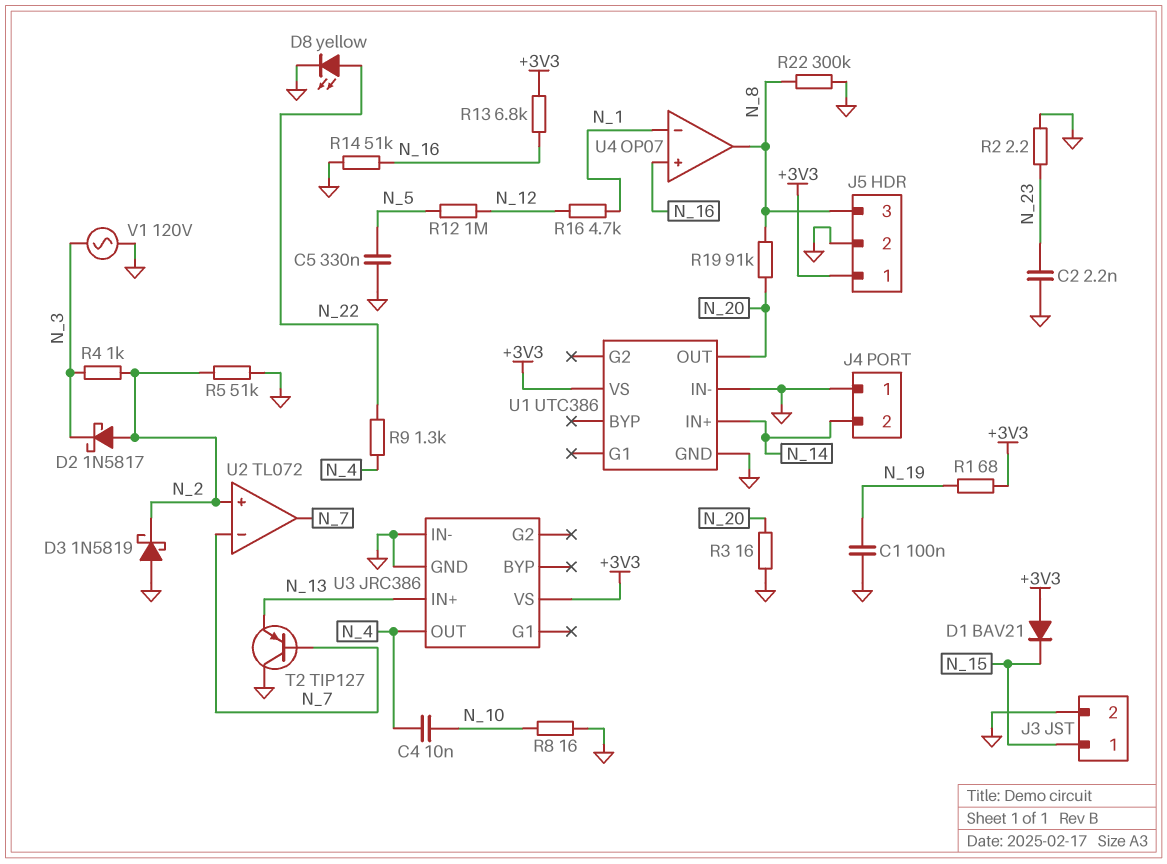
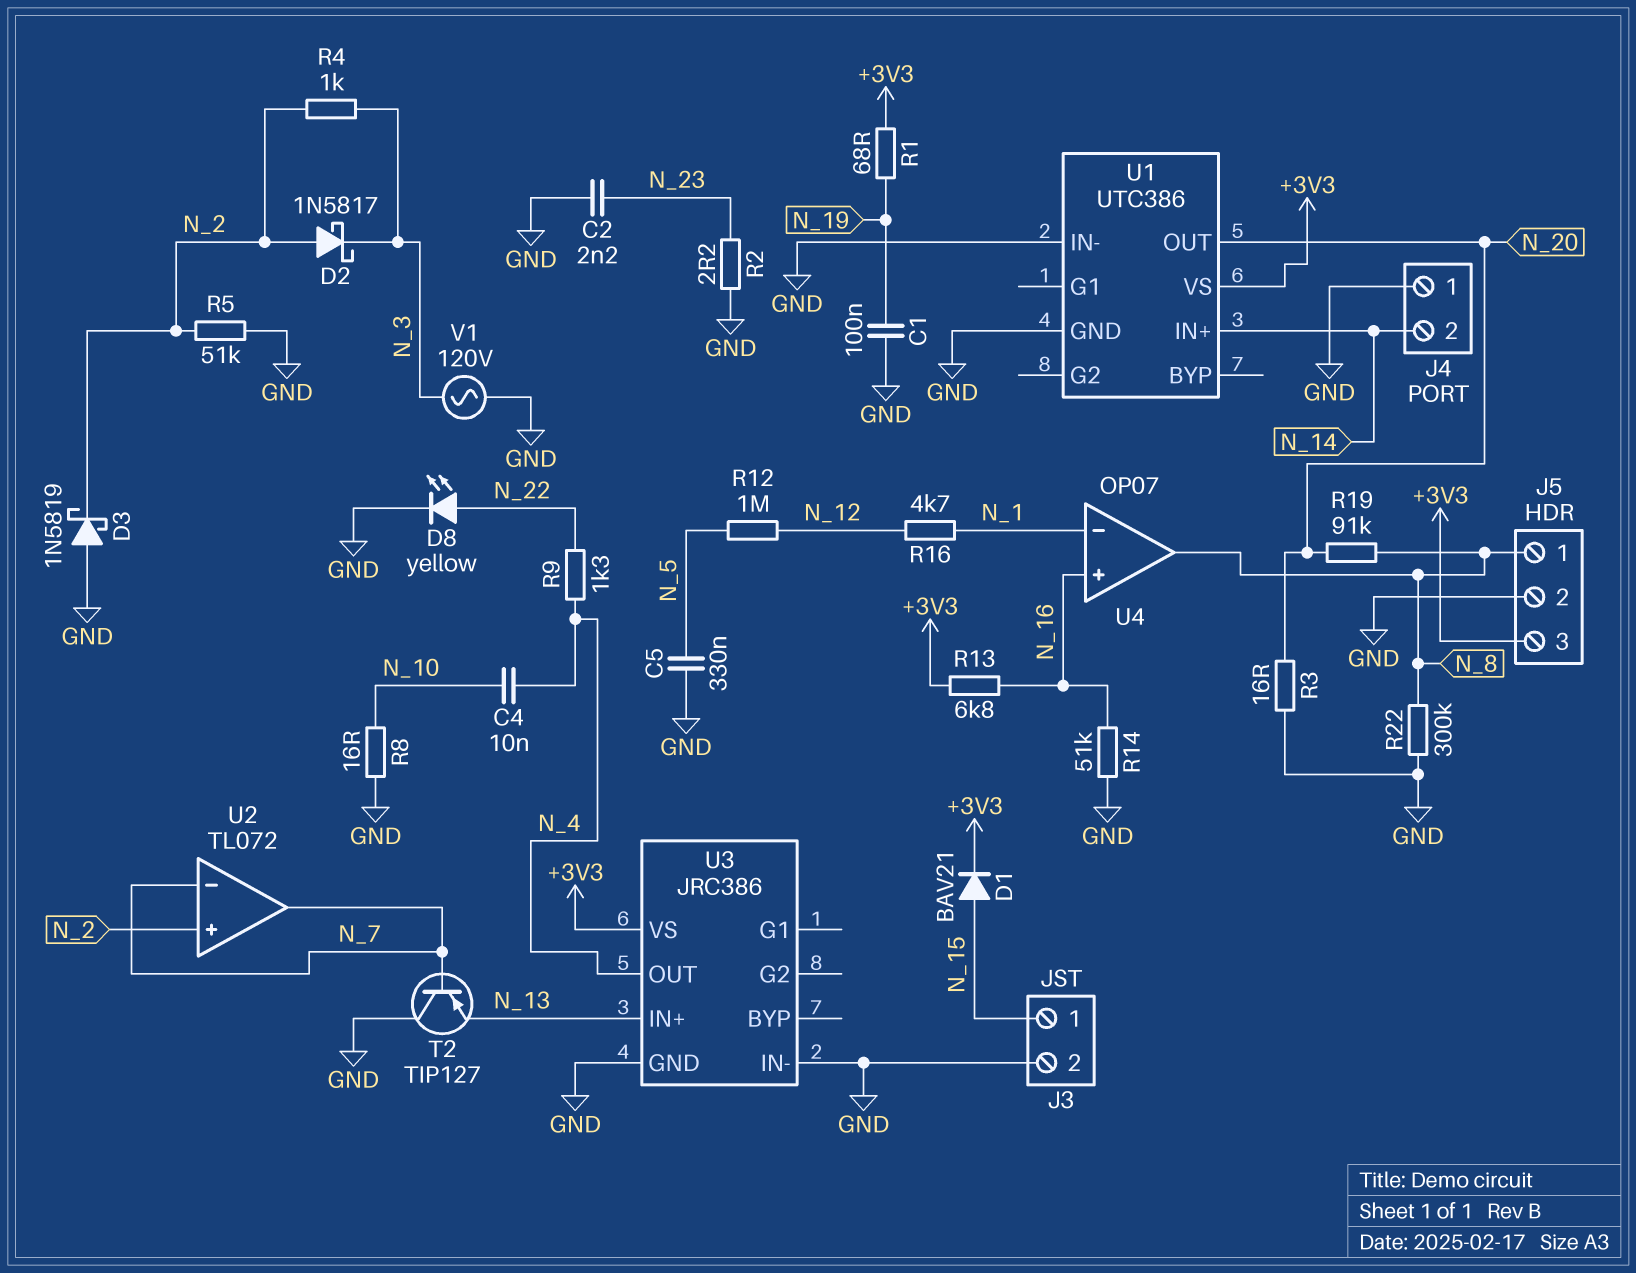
D1: diode BAV21 (A +3V3, K N_15) -> diode BAV21 (A N_15, K +3V3)
J5 pin 1: +3V3 -> N_8
J5 pin 3: N_8 -> +3V3

